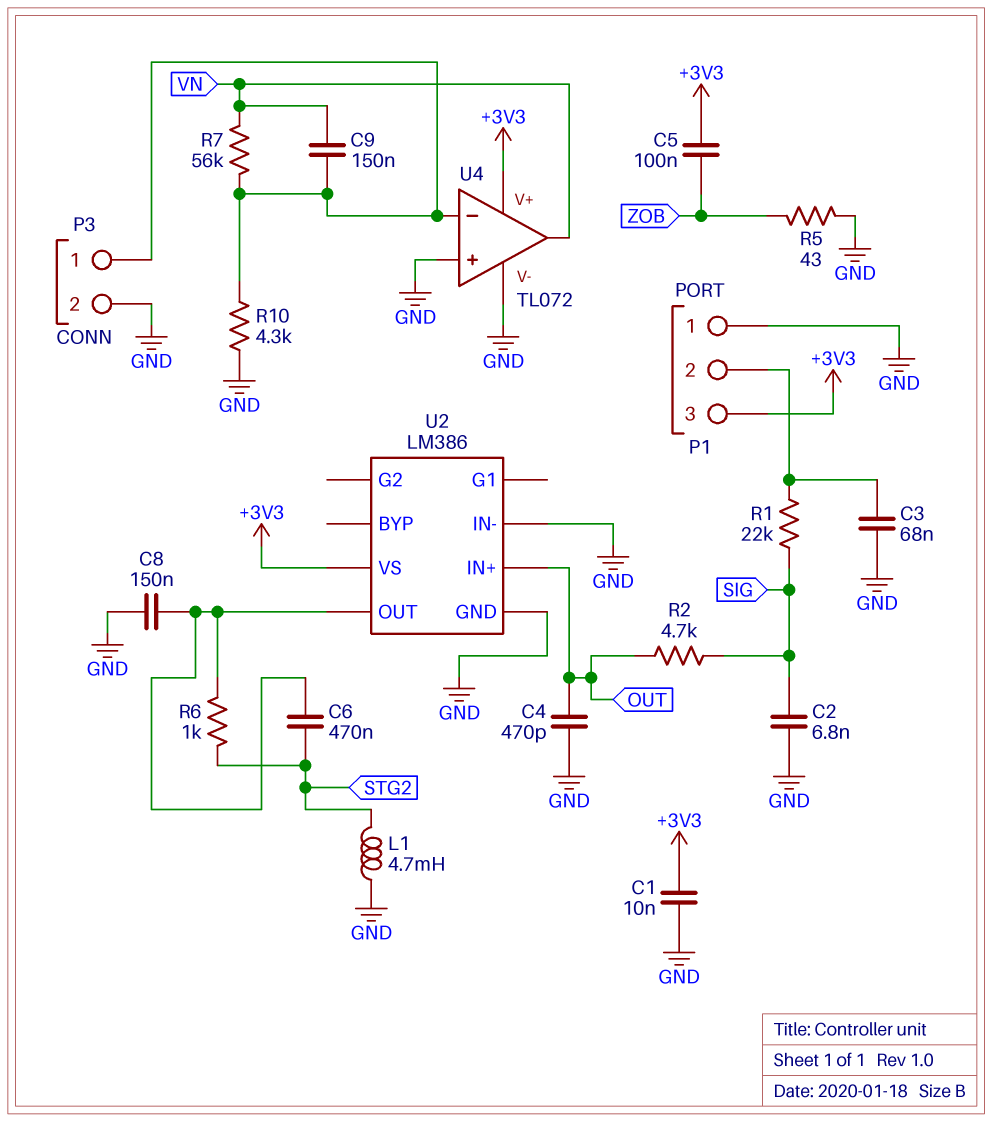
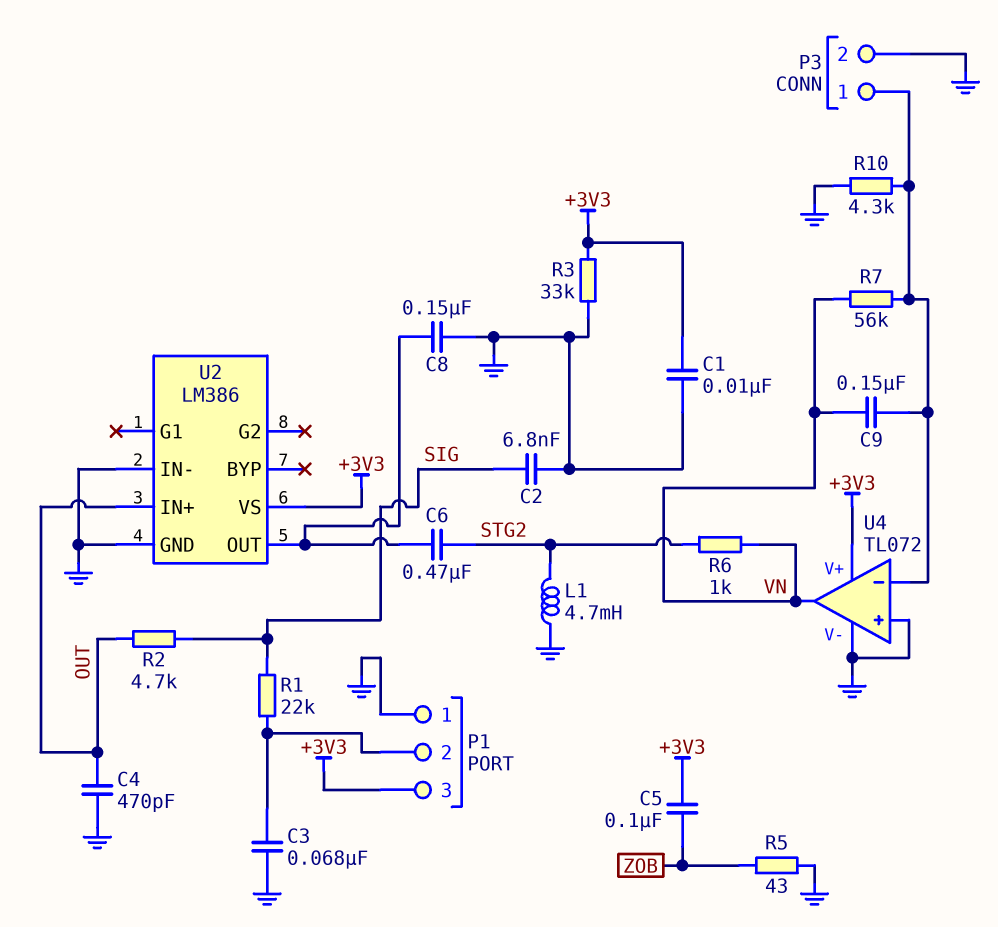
R3: none -> 33k (+3V3, GND)
R6: 1k (STG2, U2/OUT) -> 1k (STG2, VN)

